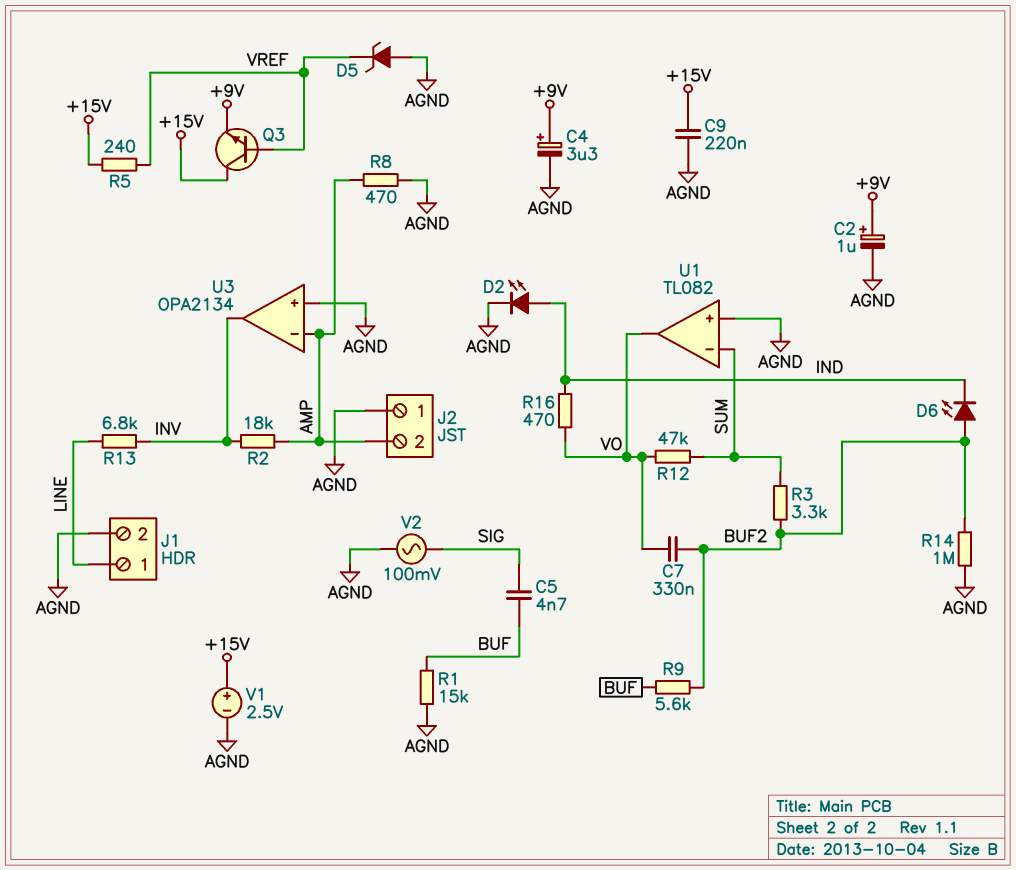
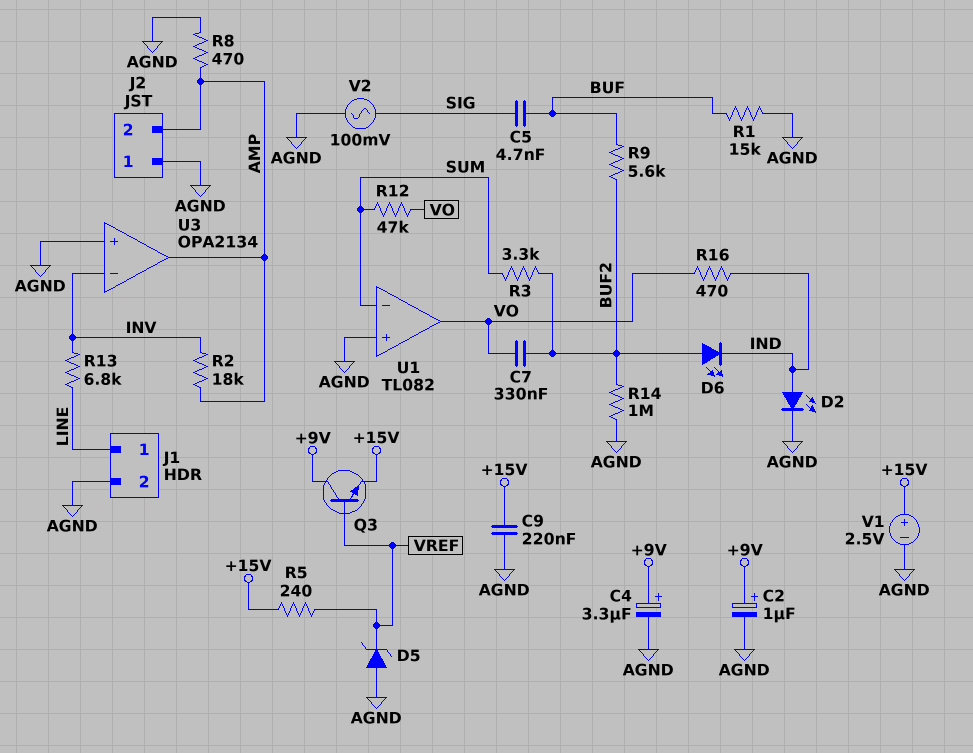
Q3: NPN (B VREF, C +15V, E +9V) -> NPN (B VREF, C +9V, E +15V)
U3 pin in-: AMP -> INV
U3 pin out: INV -> AMP

